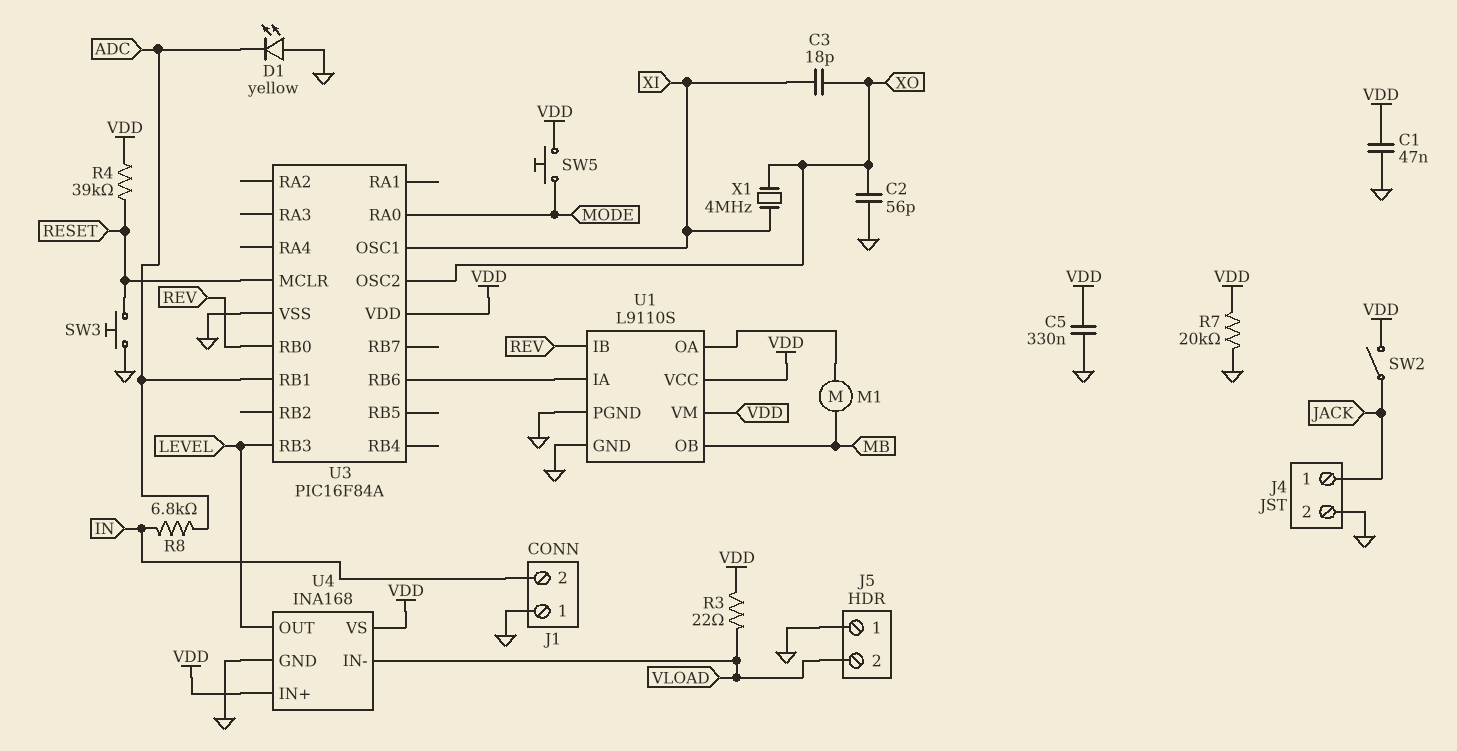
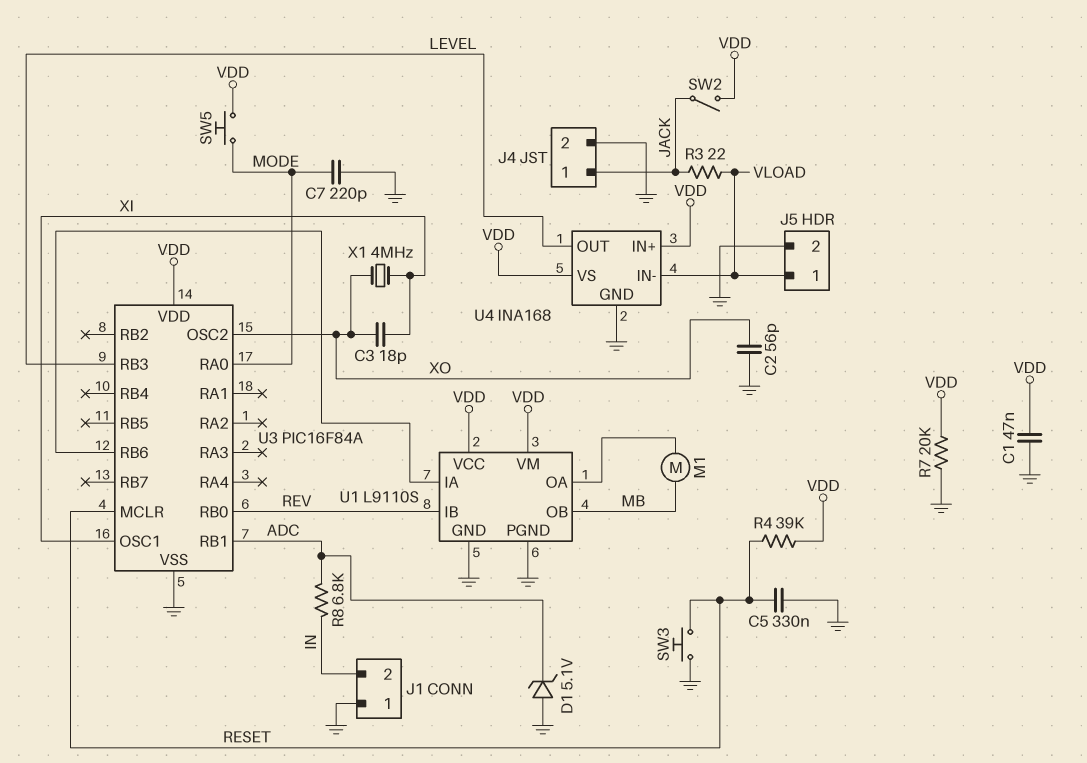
C5: 330nF (GND, VDD) -> 330nF (GND, RESET)
C7: none -> 220pF (GND, MODE)
D1: LED yellow (A GND, K ADC) -> zener 5.1V (A GND, K ADC)
J5 pin 1: GND -> VLOAD
J5 pin 2: VLOAD -> GND
R3: 22 (VDD, VLOAD) -> 22 (JACK, VLOAD)

